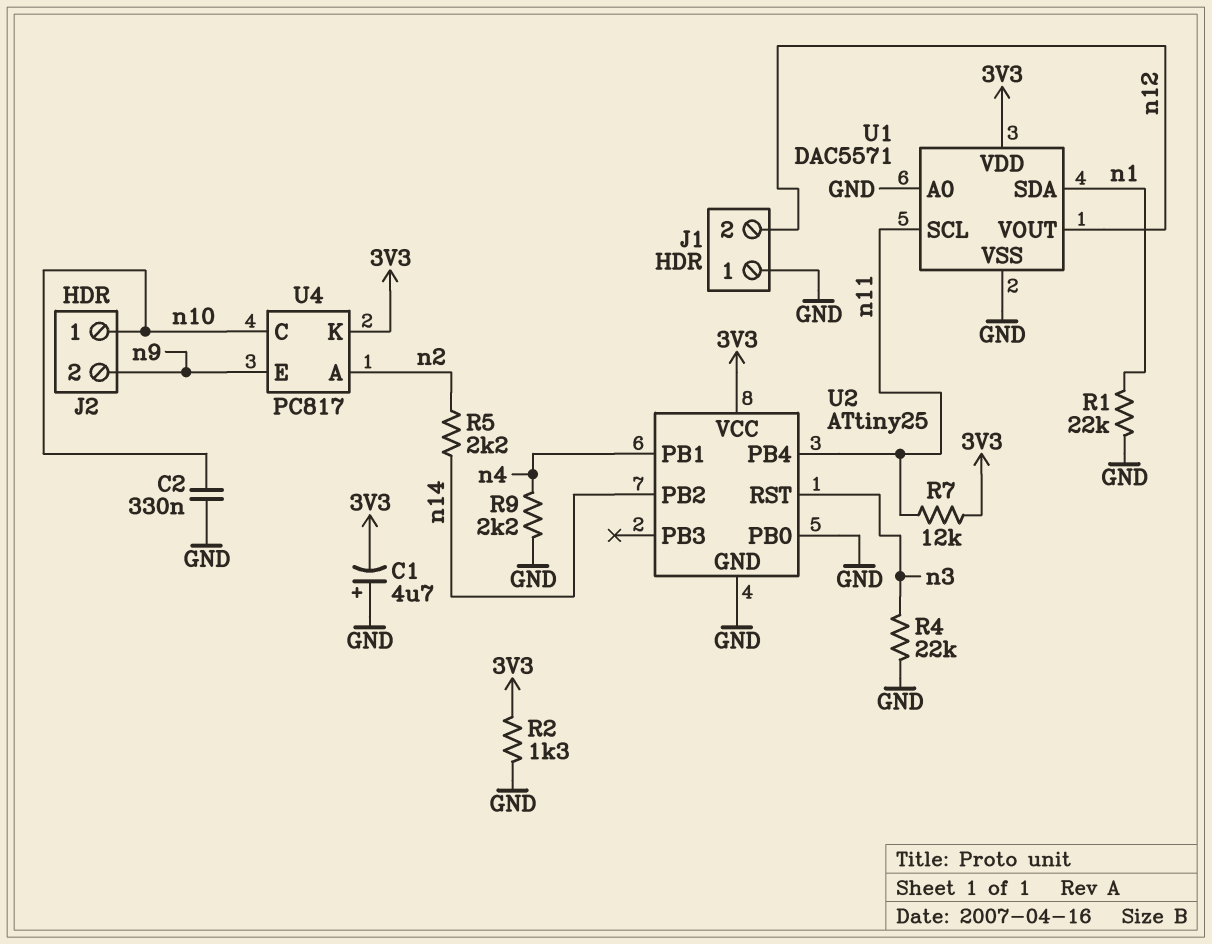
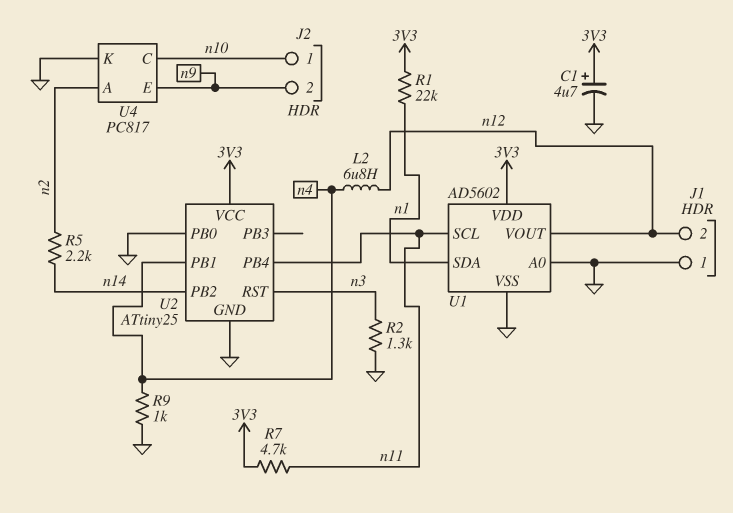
C1: 4.7uF (plus GND, minus 3V3) -> 4.7uF (plus 3V3, minus GND)
C2: 330nF (GND, n10) -> none
L2: none -> 6.8uH (n4, n12)
R1: 22k (GND, n1) -> 22k (3V3, n1)
R2: 1.3k (3V3, GND) -> 1.3k (GND, n3)
R4: 22k (GND, n3) -> none
R7: 12k (3V3, n11) -> 4.7k (3V3, n11)
R9: 2.2k (GND, n4) -> 1k (GND, n4)
U1: DAC5571 -> AD5602
U4 pin K: 3V3 -> GND

